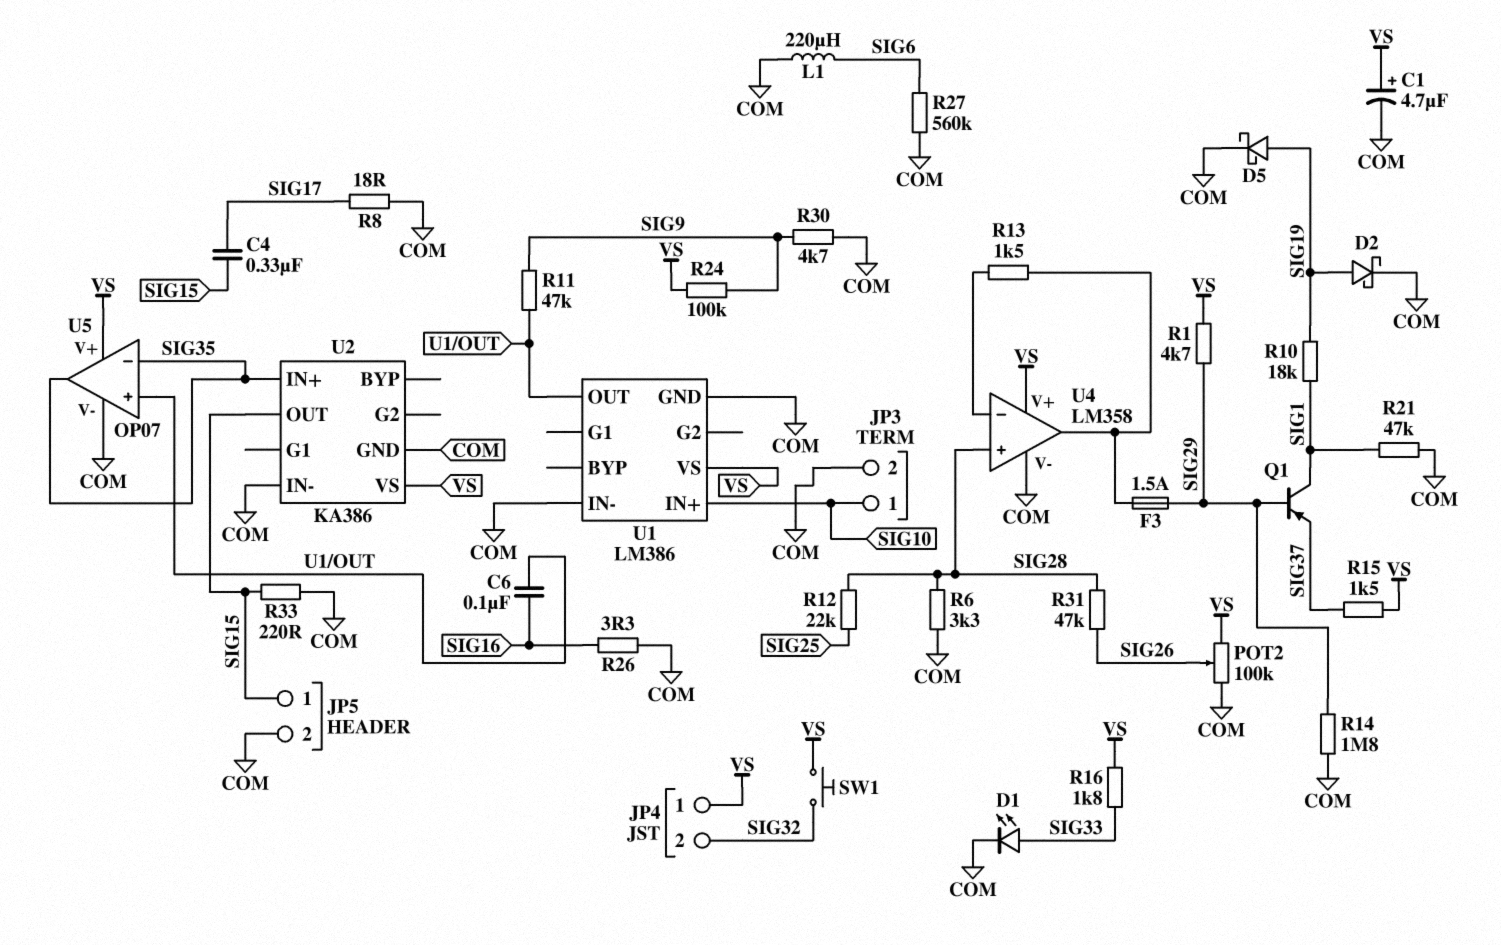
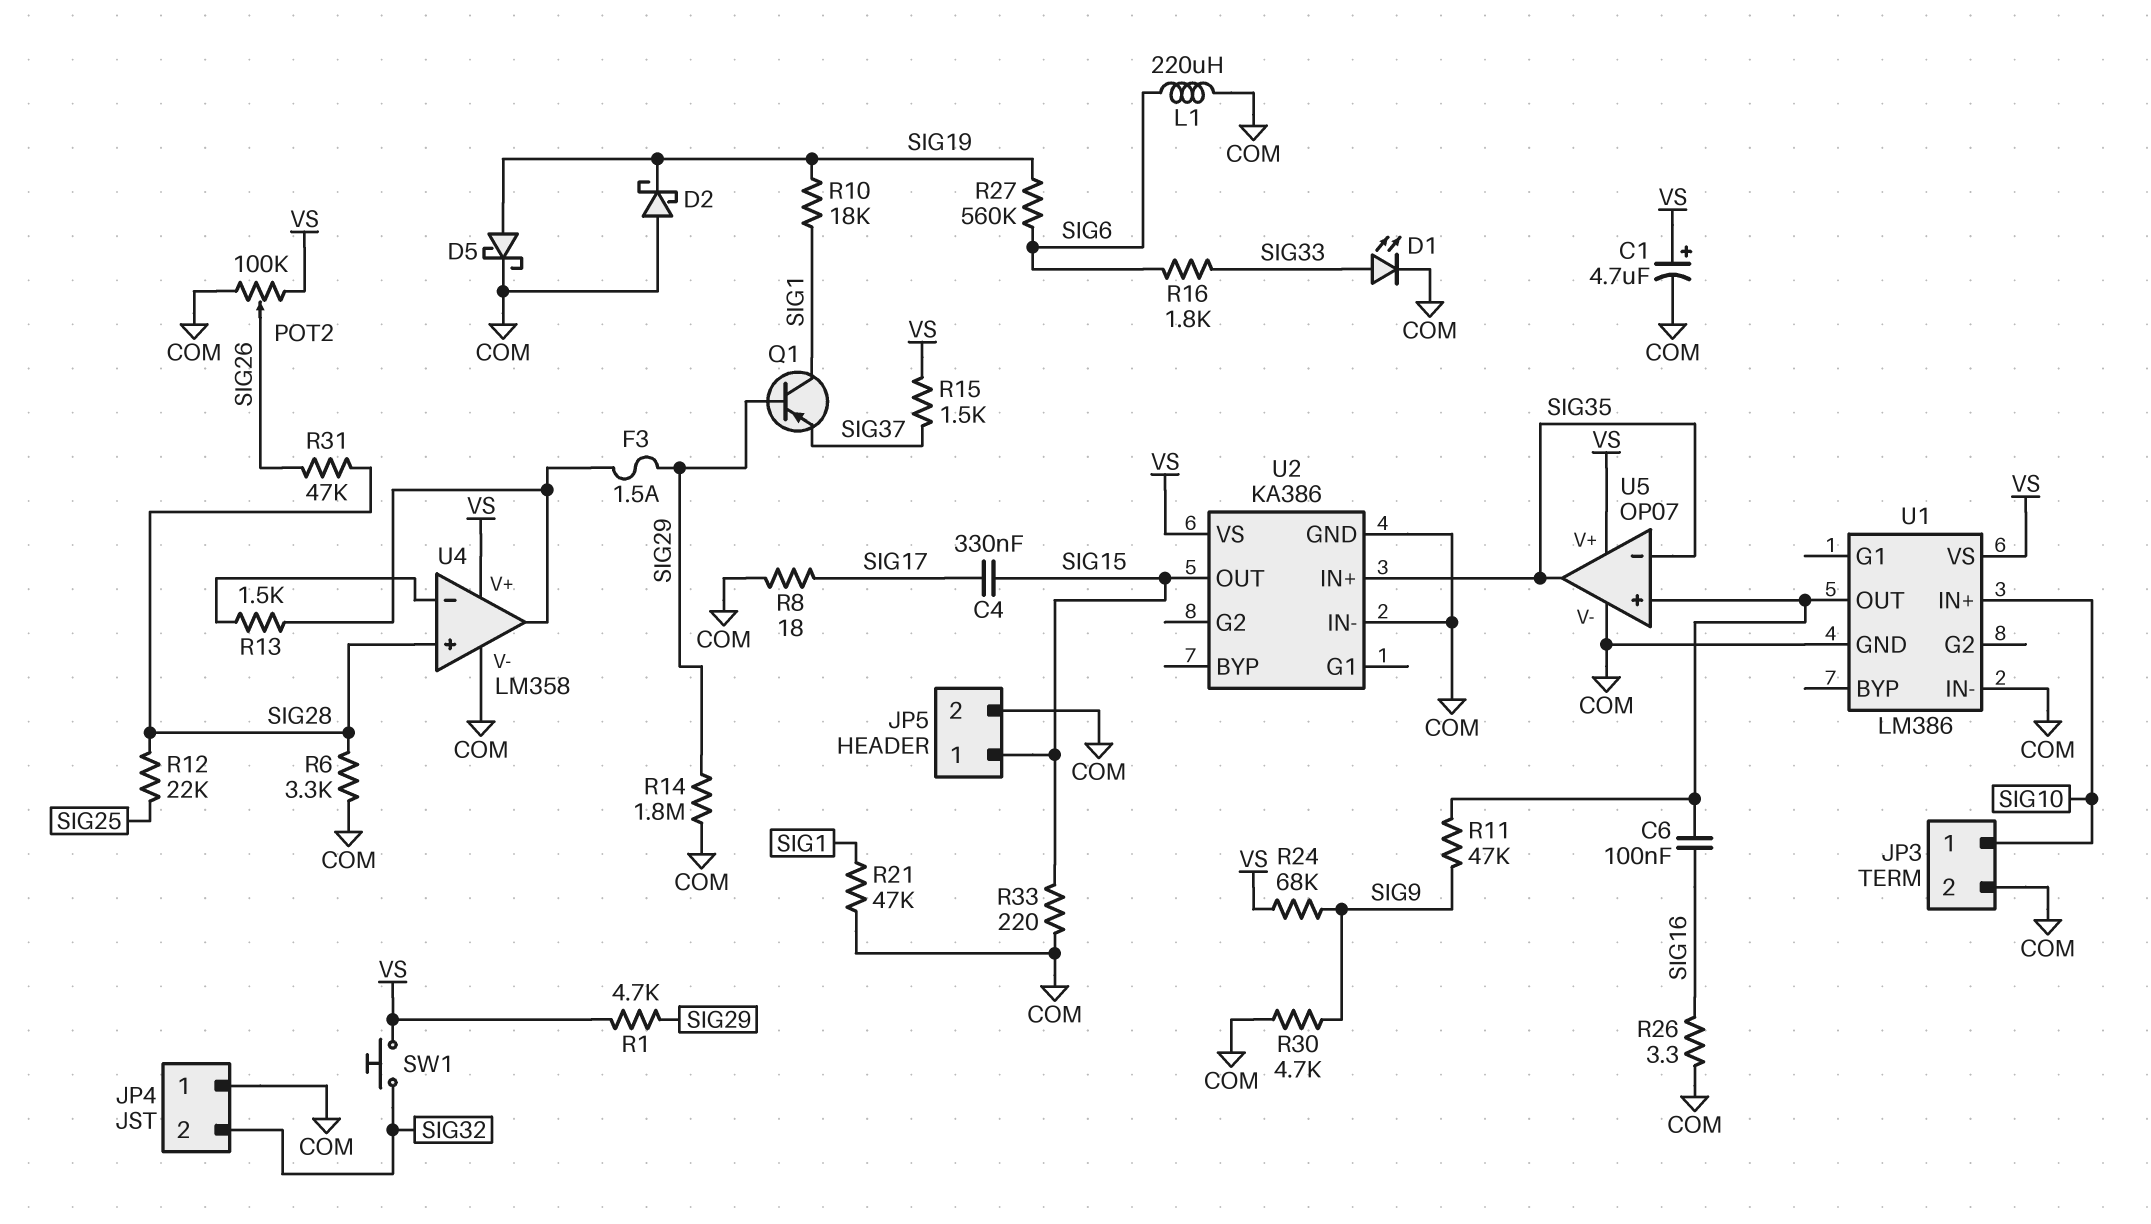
D2: schottky (A SIG19, K COM) -> schottky (A COM, K SIG19)
JP4 pin 1: VS -> COM
R16: 1.8k (SIG33, VS) -> 1.8k (SIG6, SIG33)
R24: 100k (SIG9, VS) -> 68k (SIG9, VS)
R27: 560k (COM, SIG6) -> 560k (SIG6, SIG19)

